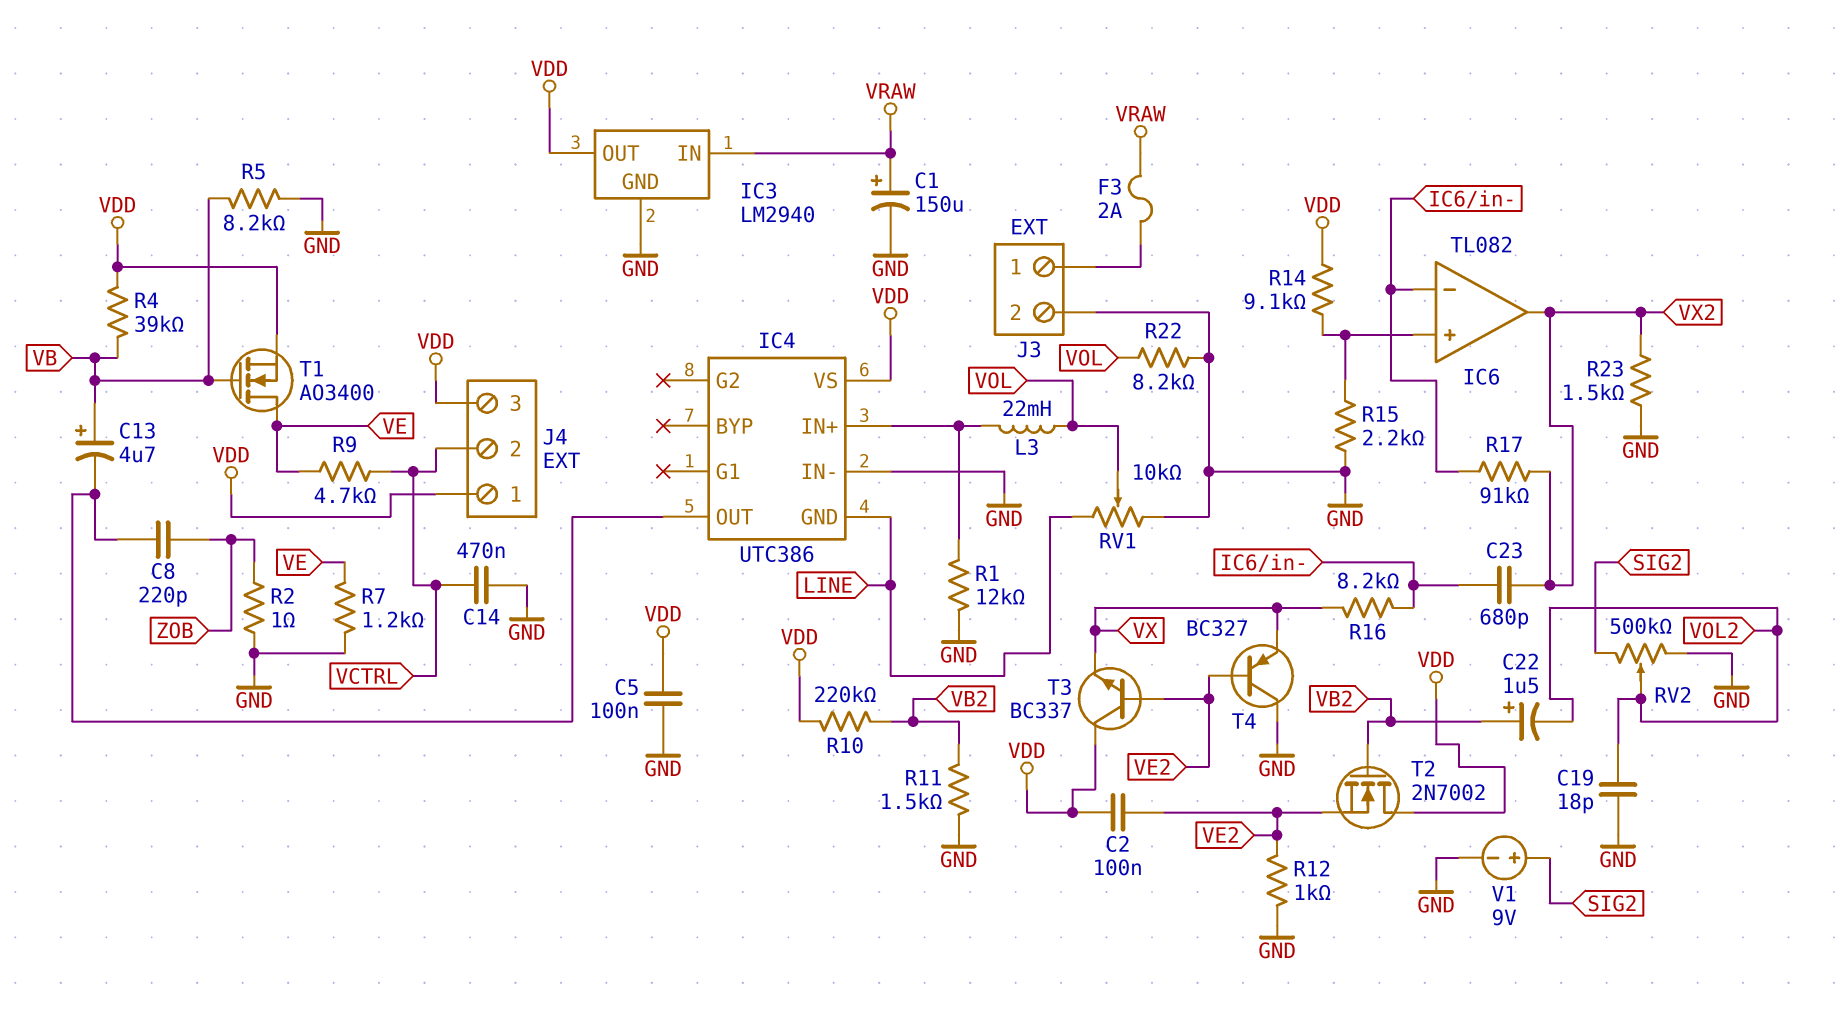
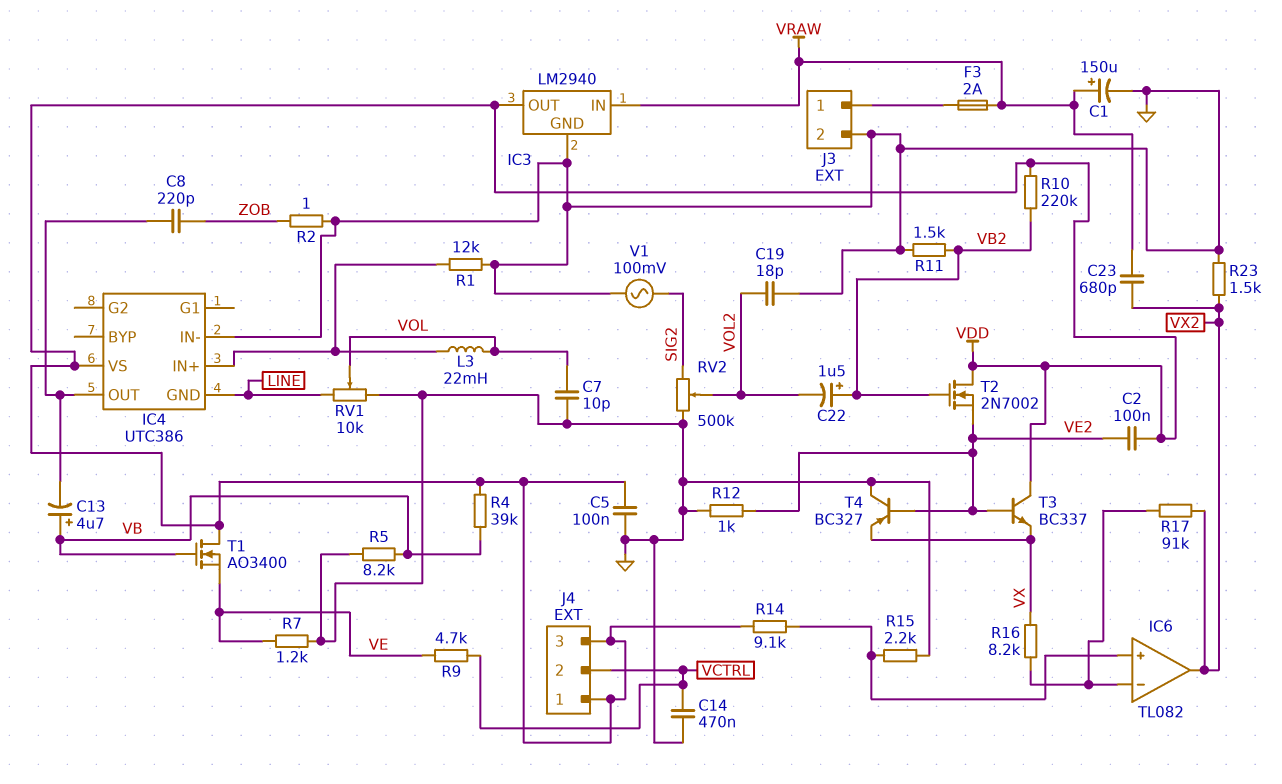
C7: none -> 10pF (GND, VOL)
C23: 680pF (IC6/in-, VX2) -> 680pF (VRAW, VX2)
R22: 8.2k (GND, VOL) -> none
T1: NMOS AO3400 (G VB, D VE, S VDD) -> NMOS AO3400 (G VB, D VDD, S VE)
V1: 9V (plus SIG2, minus GND) -> AC 100mV (GND, SIG2)

